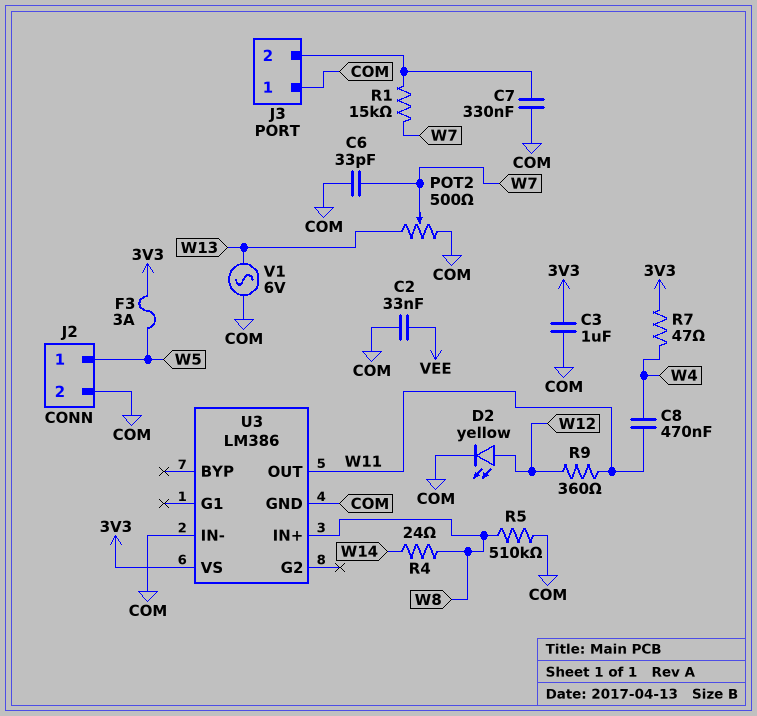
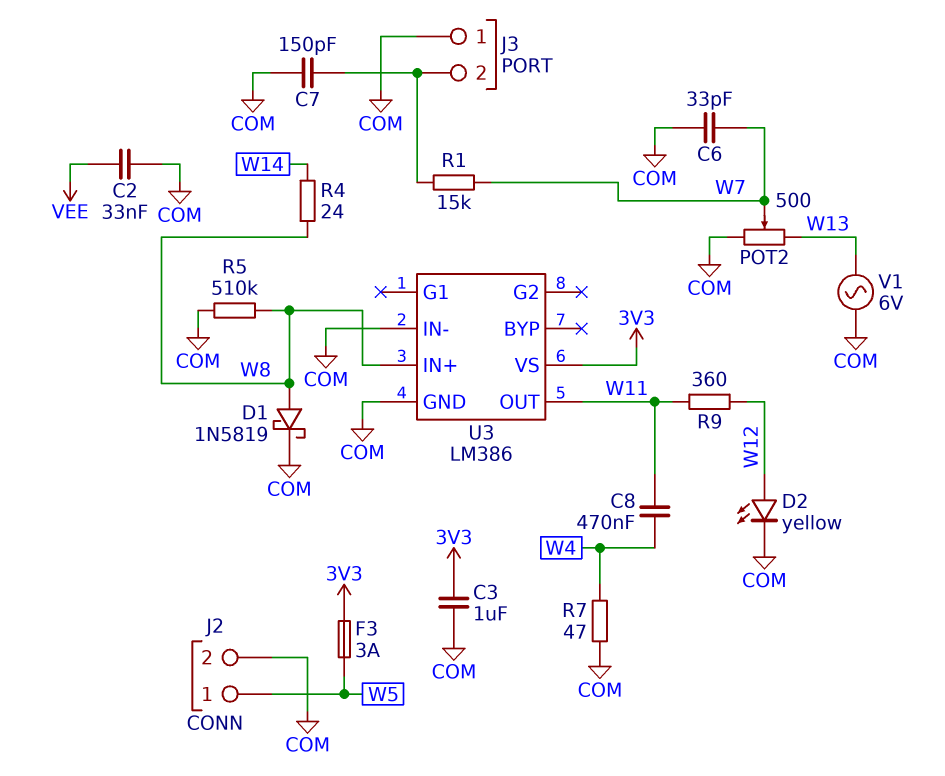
C7: 330nF (COM, J3/2) -> 150pF (COM, J3/2)
D1: none -> schottky 1N5819 (A W8, K COM)
R7: 47 (3V3, W4) -> 47 (COM, W4)

